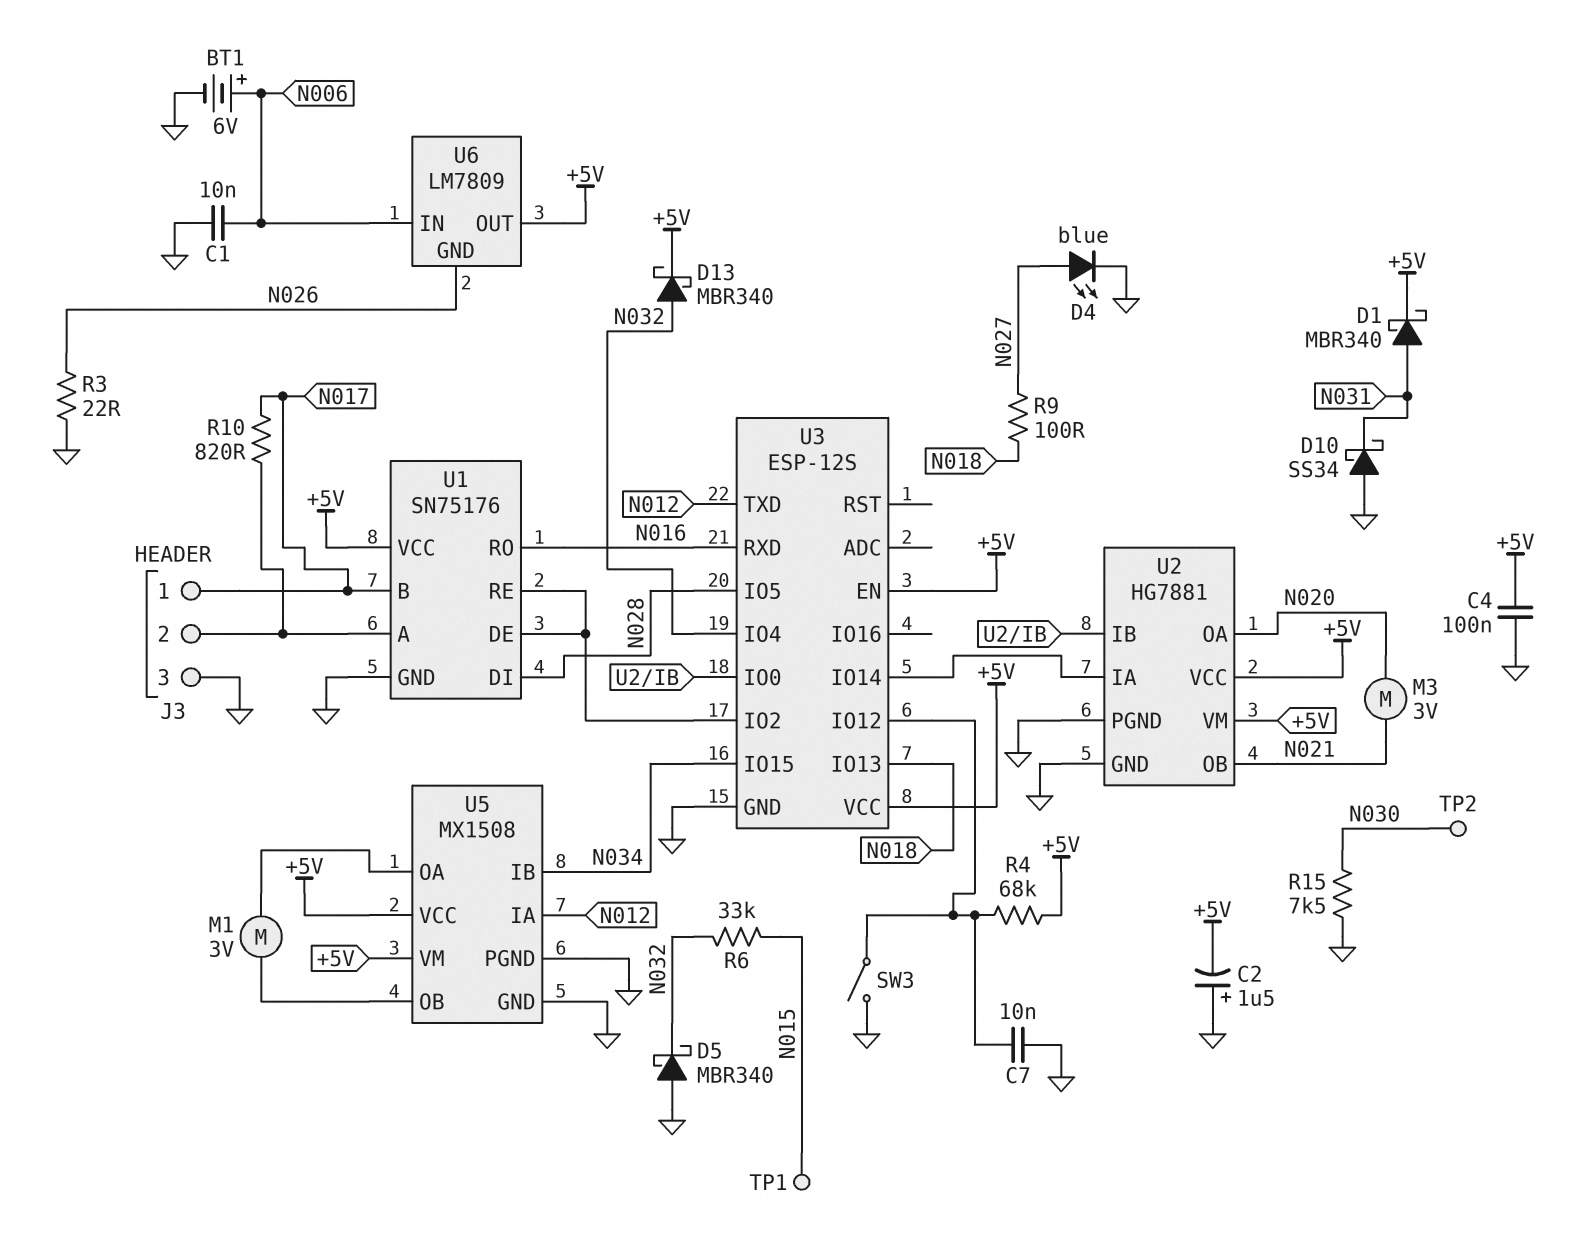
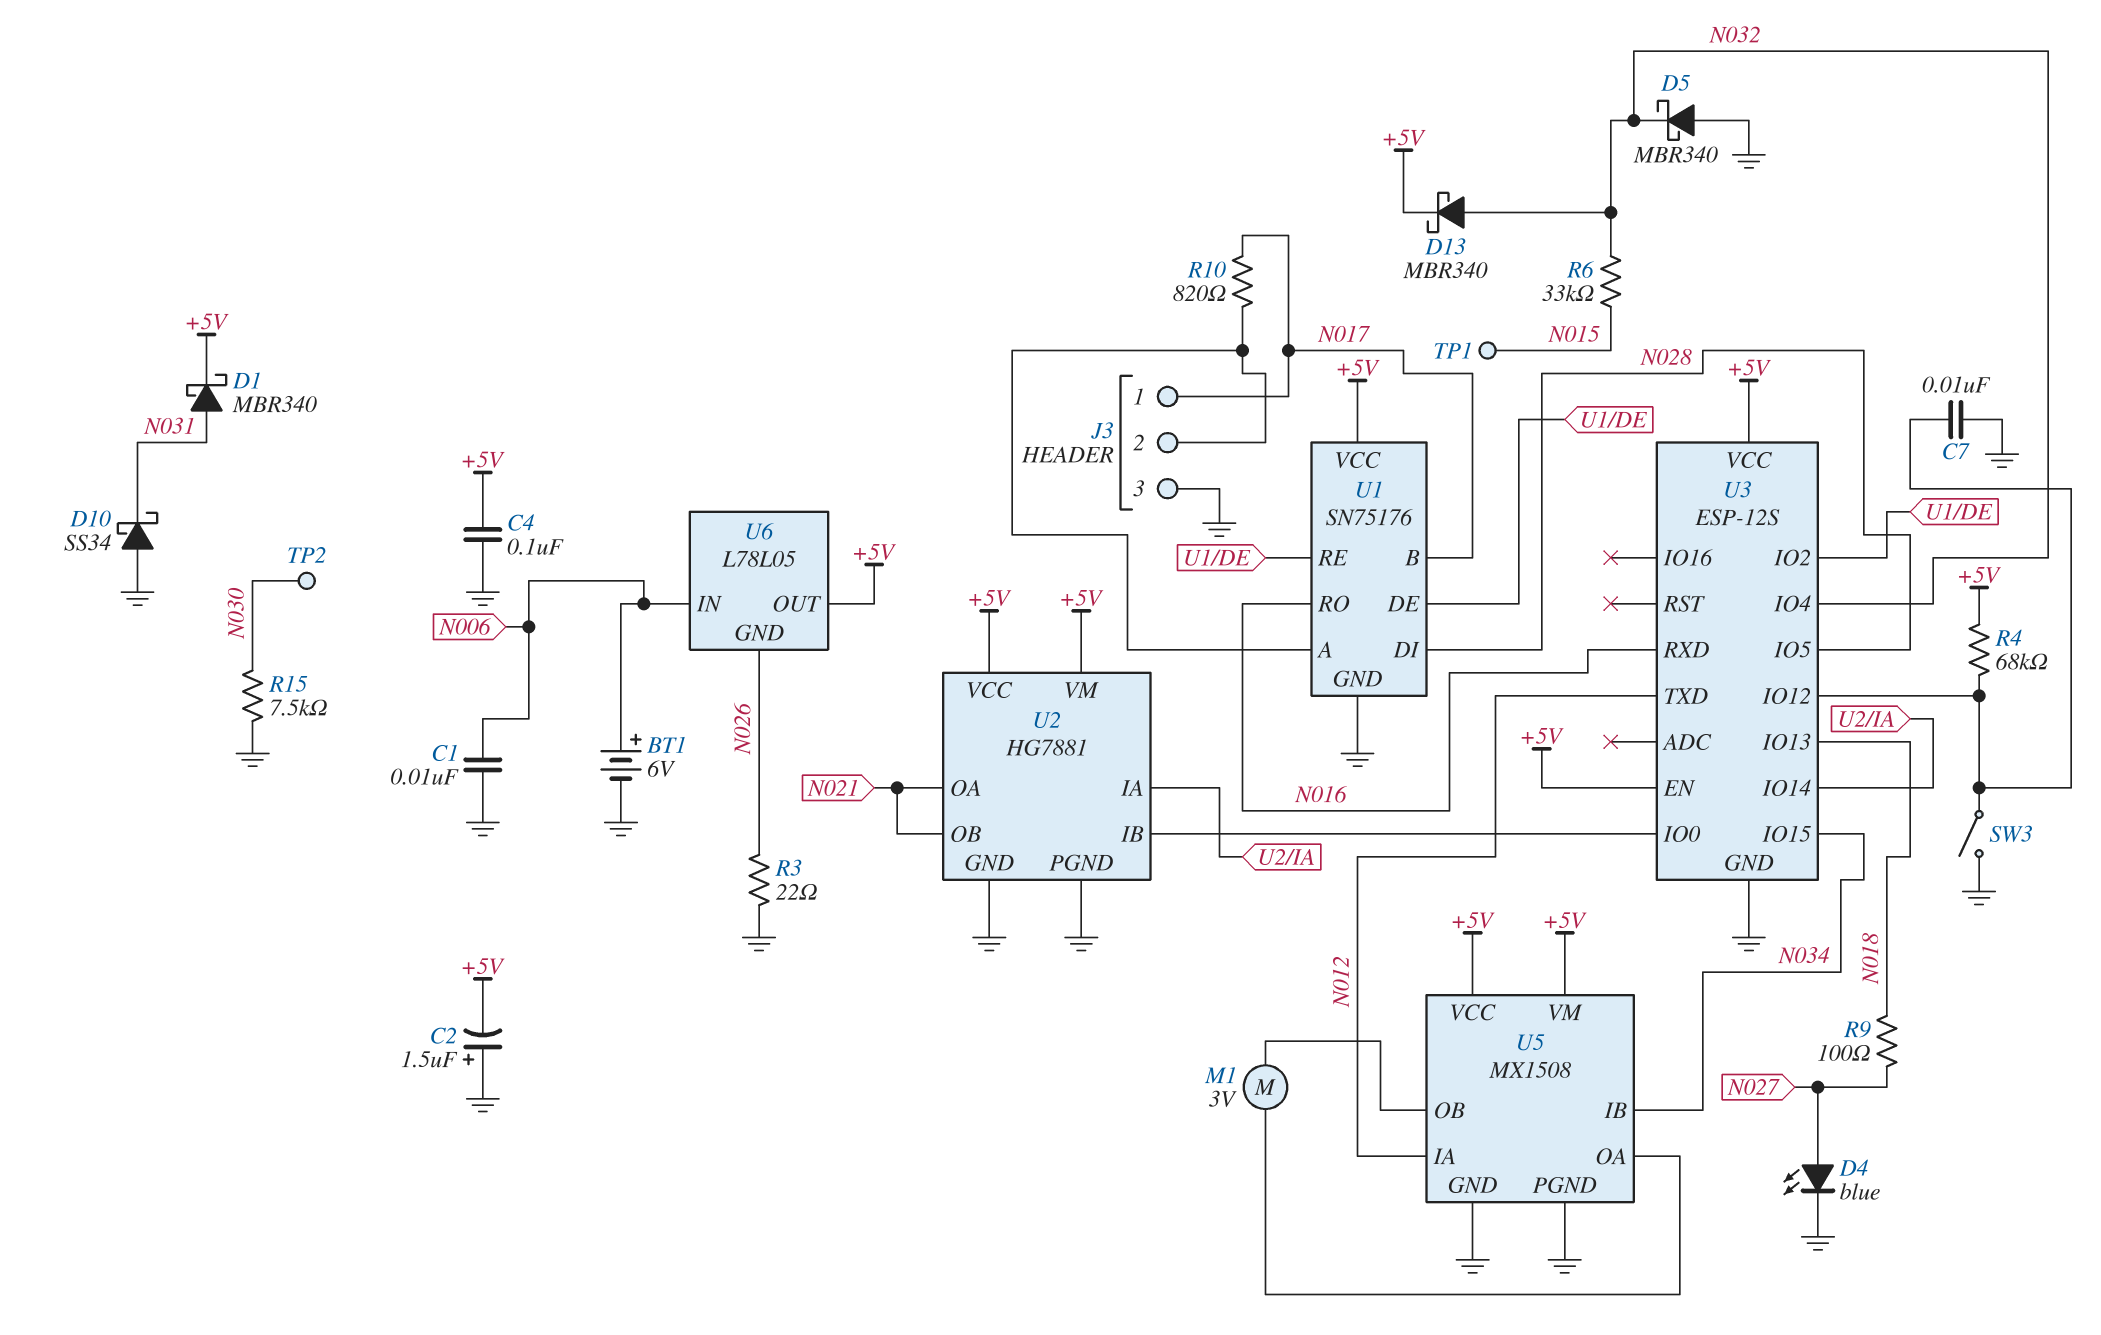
M3: motor 3V (N020, N021) -> none
U2 pin OA: N020 -> N021
U6: LM7809 -> L78L05

